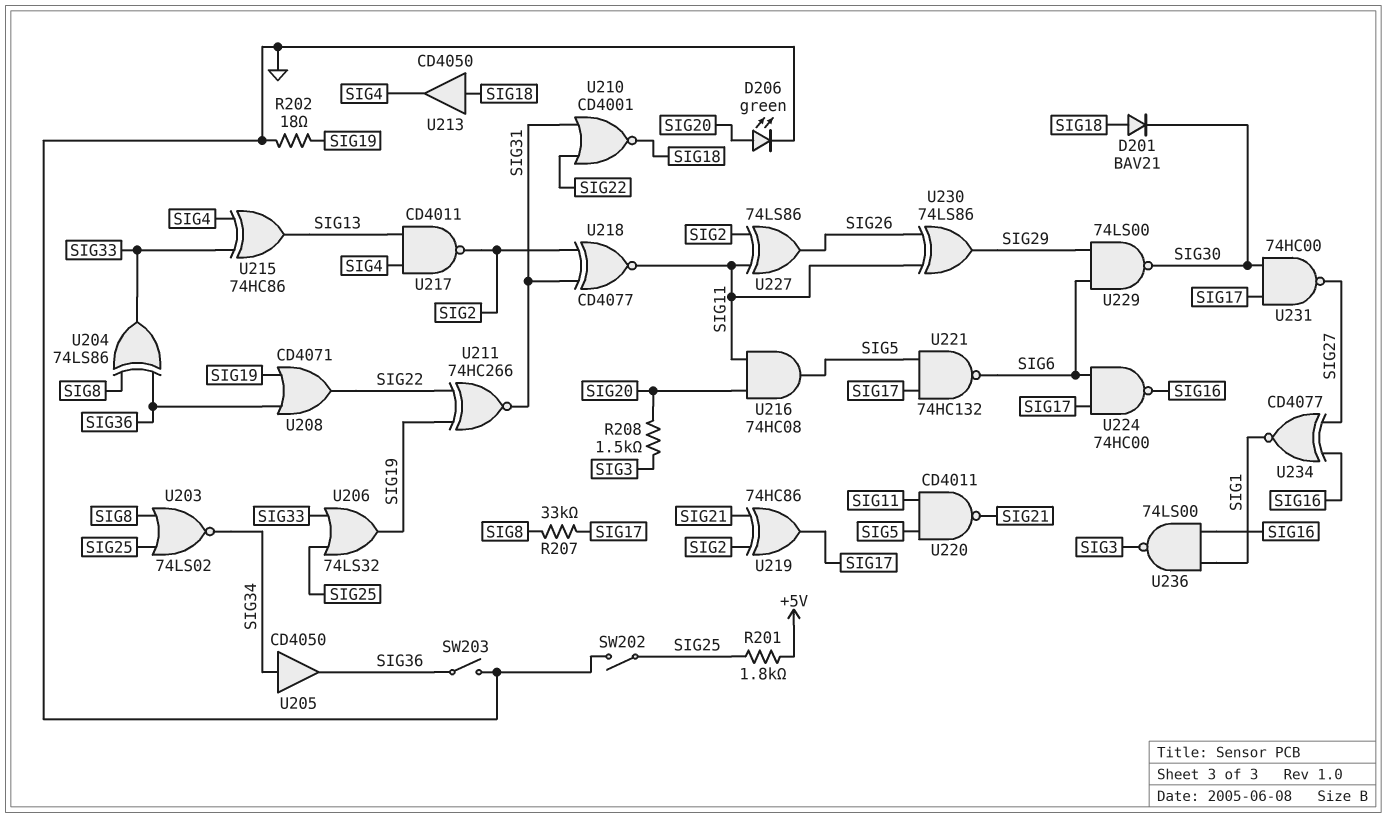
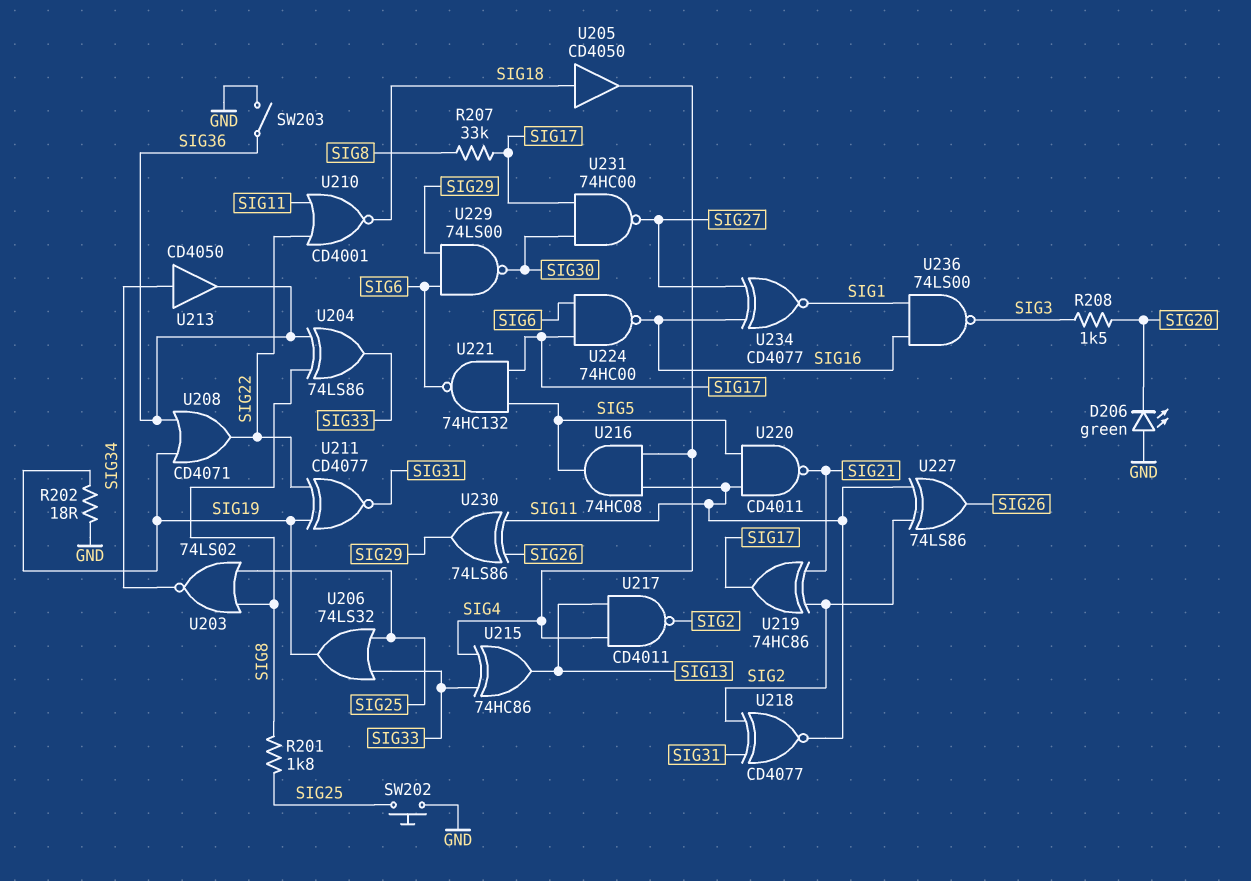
D201: diode BAV21 (A SIG18, K SIG30) -> none
D206: LED green (A SIG20, K GND) -> LED green (A GND, K SIG20)
R201: 1.8k (+5V, SIG25) -> 1.8k (SIG8, SIG25)
SW202: switch (GND, SIG25) -> button (GND, SIG25)
U205: buffer CD4050 (in SIG34, out SIG36) -> buffer CD4050 (in SIG18, out SIG4)
U210: NOR CD4001 (in SIG22, in SIG31, out SIG18) -> NOR CD4001 (in SIG11, in SIG22, out SIG18)
U211: XNOR 74HC266 (in SIG19, in SIG22, out SIG31) -> XNOR CD4077 (in SIG19, in SIG22, out SIG31)
U213: buffer CD4050 (in SIG18, out SIG4) -> buffer CD4050 (in SIG34, out SIG36)
U216: AND 74HC08 (in SIG11, in SIG20, out SIG5) -> AND 74HC08 (in SIG4, in SIG11, out SIG5)

